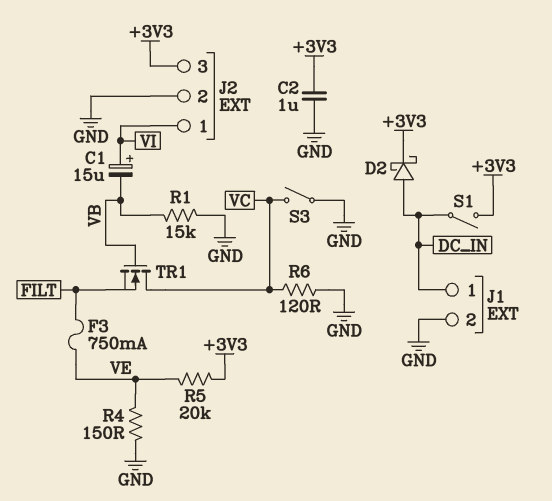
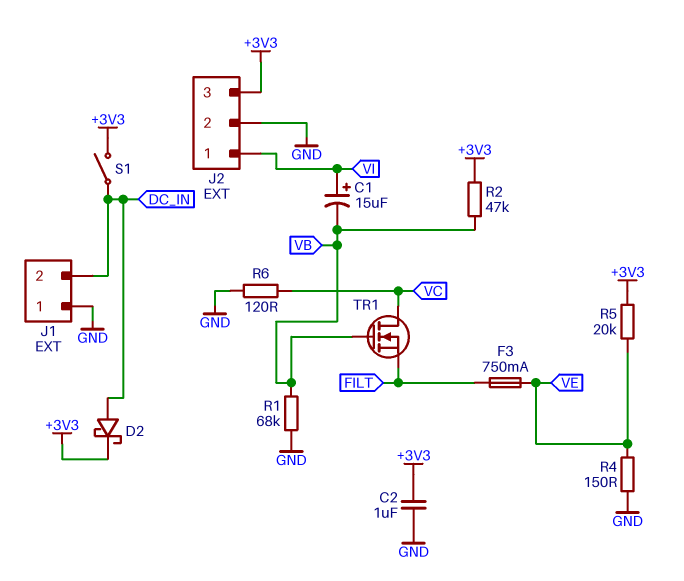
J1 pin 1: DC_IN -> GND
J1 pin 2: GND -> DC_IN
R1: 15k (GND, VB) -> 68k (GND, VB)
R2: none -> 47k (+3V3, VB)
S3: switch (GND, VC) -> none

